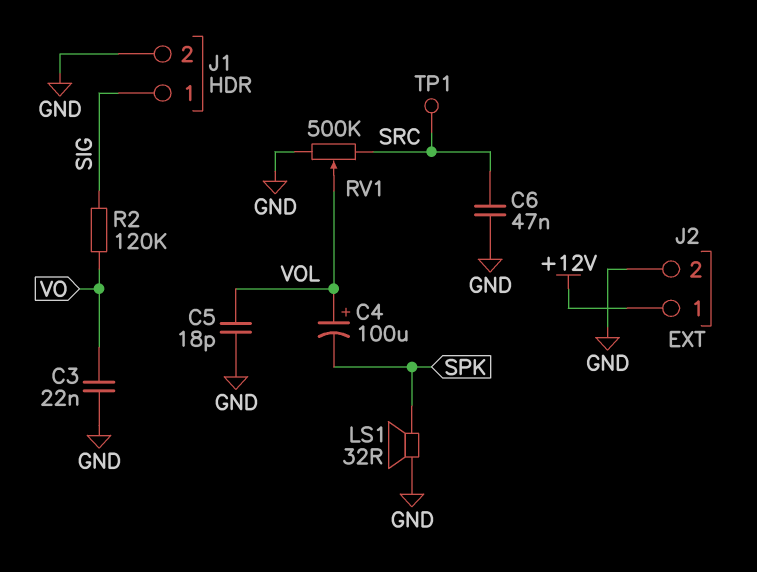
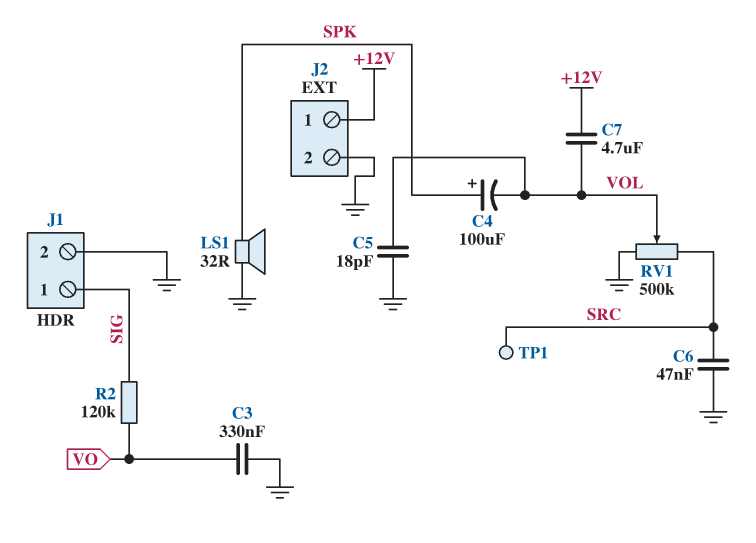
C3: 22nF (GND, VO) -> 330nF (GND, VO)
C4: 100uF (plus VOL, minus SPK) -> 100uF (plus SPK, minus VOL)
C7: none -> 4.7uF (+12V, VOL)

